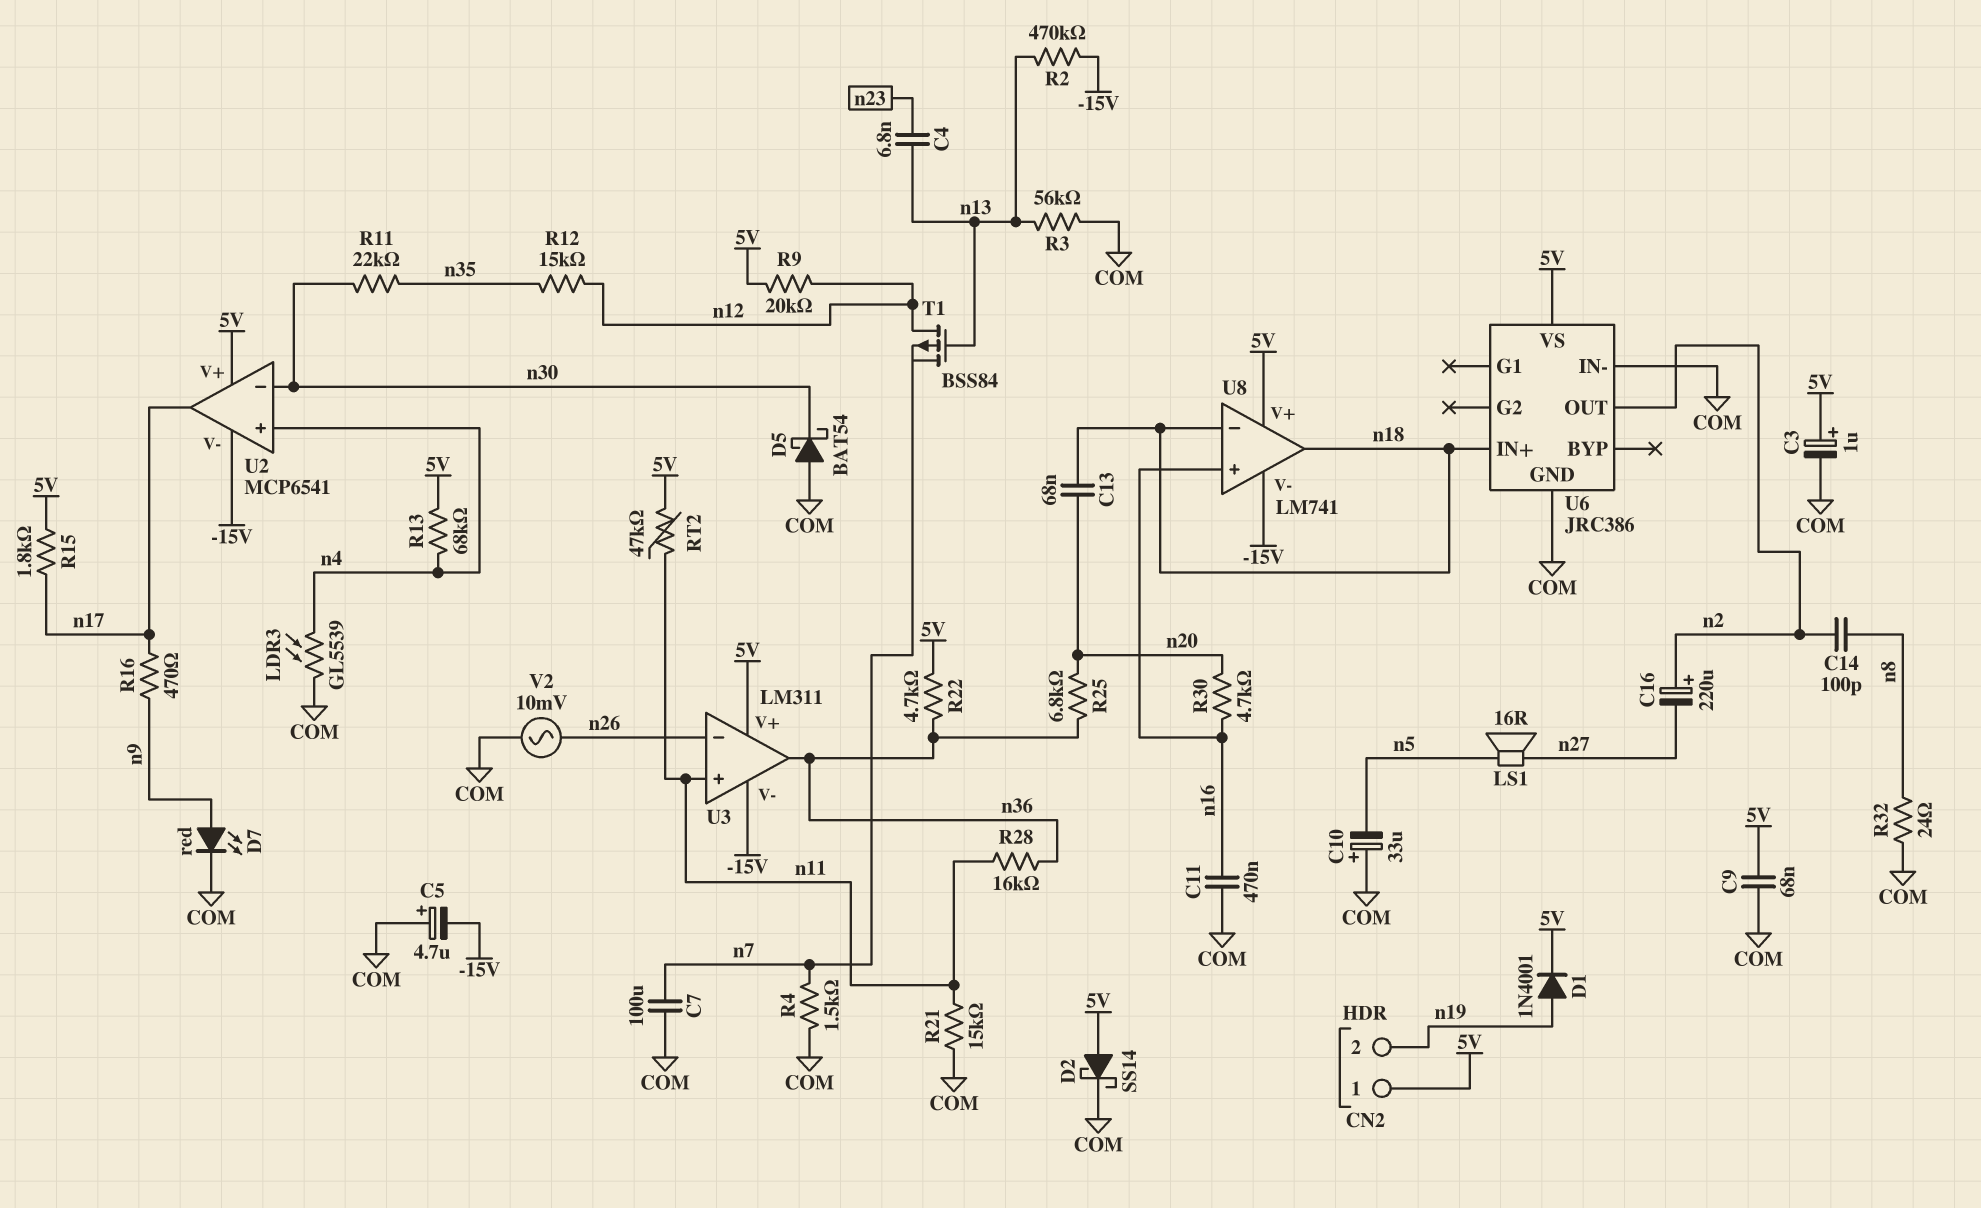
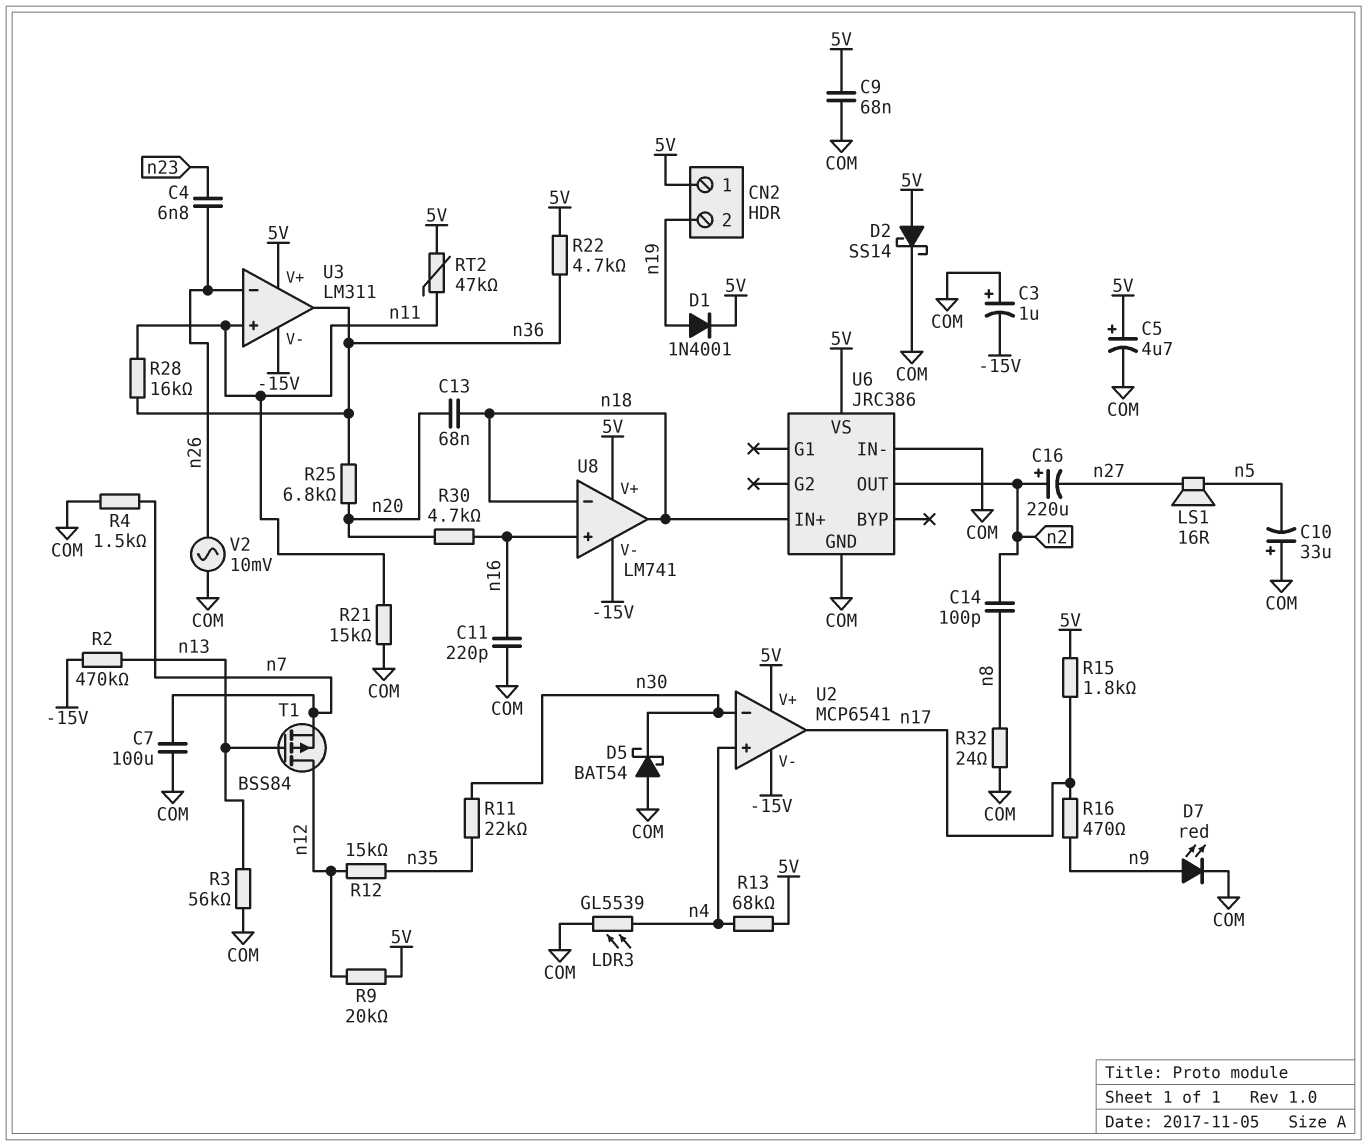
C3: 1uF (plus 5V, minus COM) -> 1uF (plus COM, minus -15V)
C4: 6.8nF (n13, n23) -> 6.8nF (n23, n26)
C5: 4.7uF (plus COM, minus -15V) -> 4.7uF (plus 5V, minus COM)
C11: 470nF (COM, n16) -> 220pF (COM, n16)

